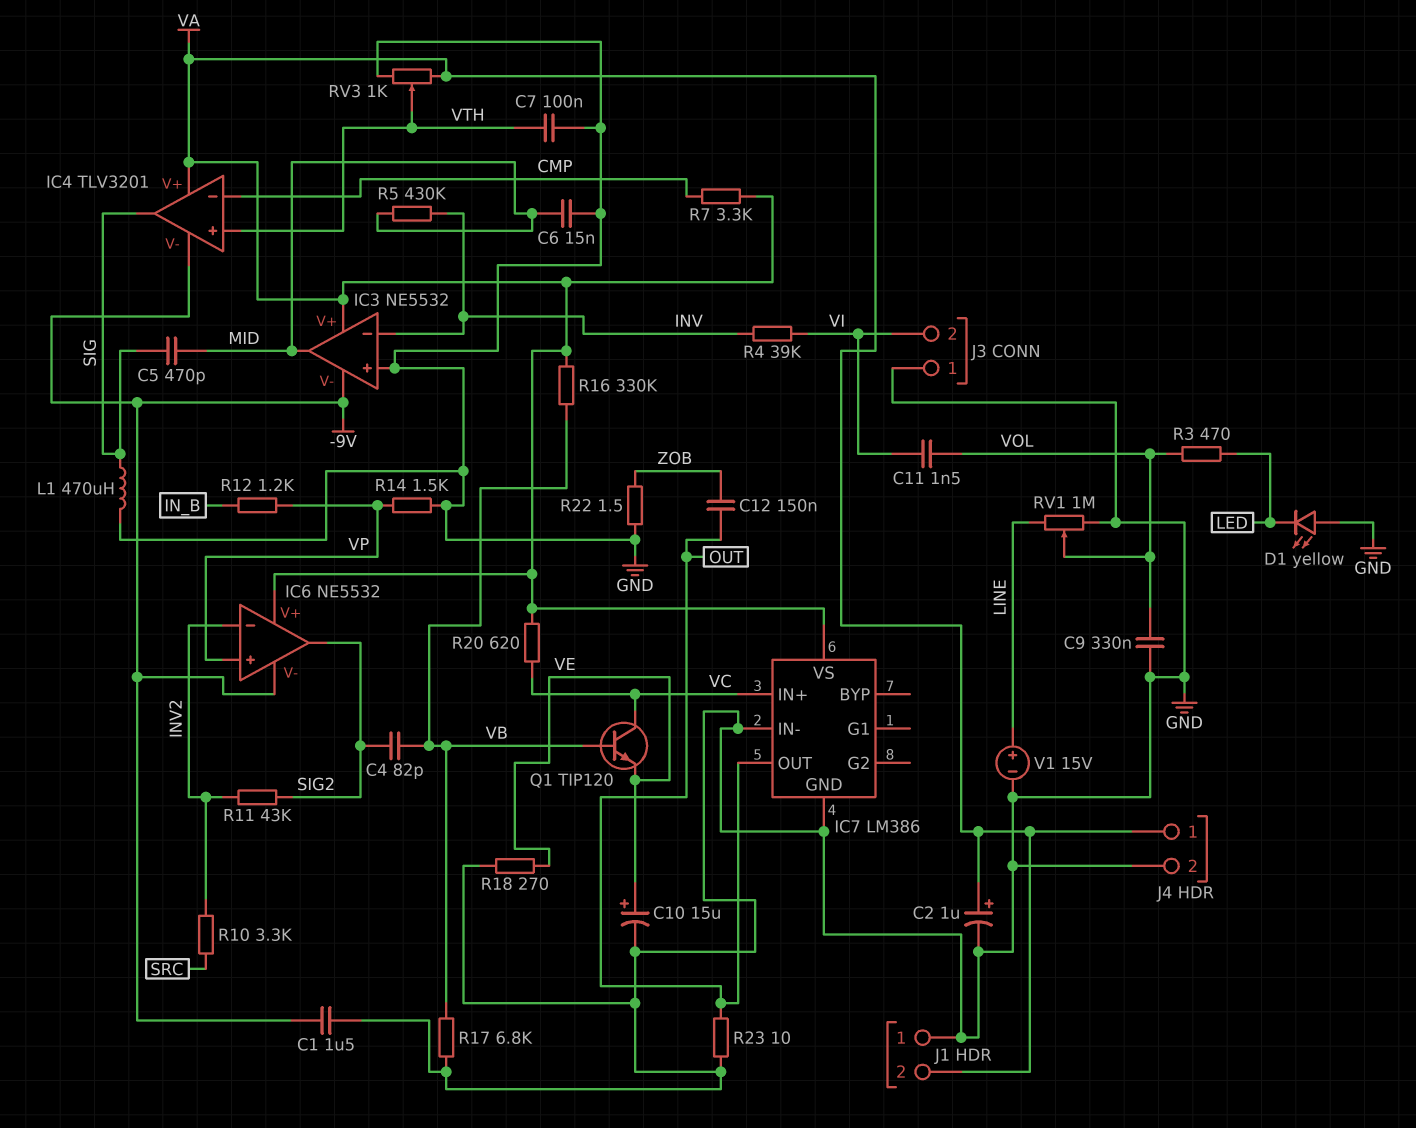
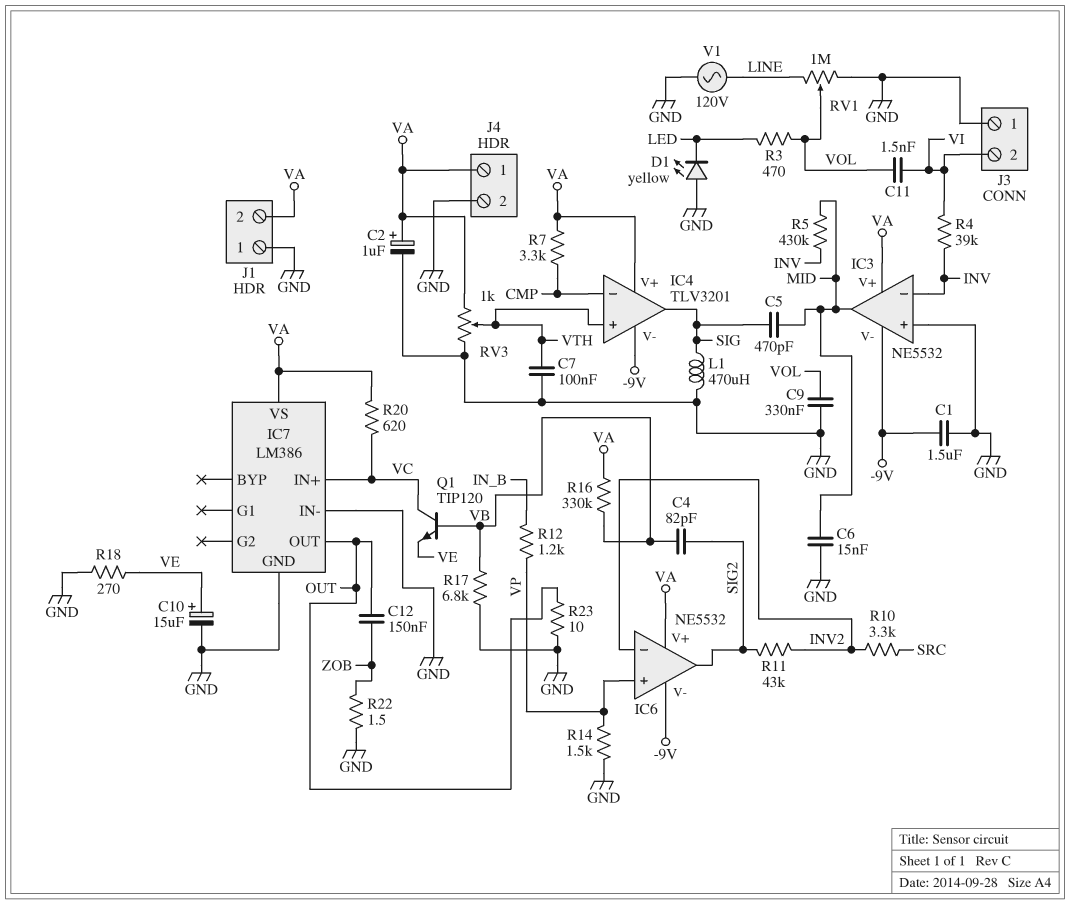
V1: 15V (plus LINE, minus GND) -> AC 120V (GND, LINE)

